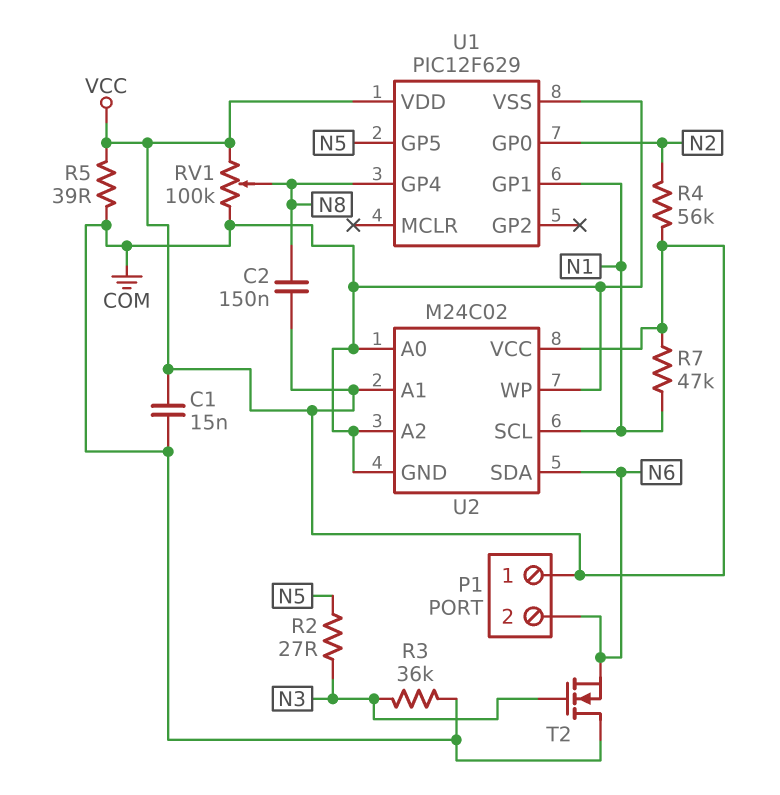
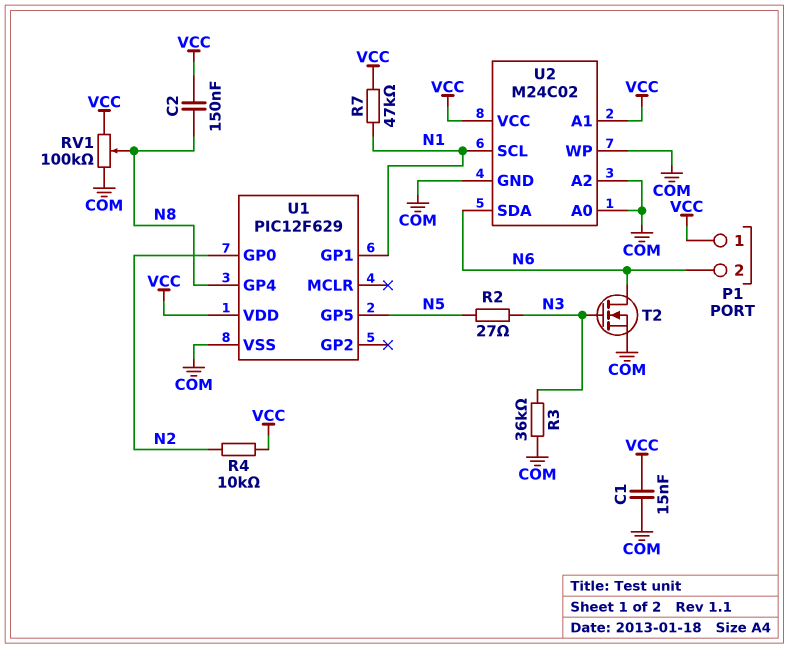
R4: 56k (N2, VCC) -> 10k (N2, VCC)
R5: 39 (COM, VCC) -> none
T2: NMOS (G N3, D COM, S N6) -> NMOS (G N3, D N6, S COM)

